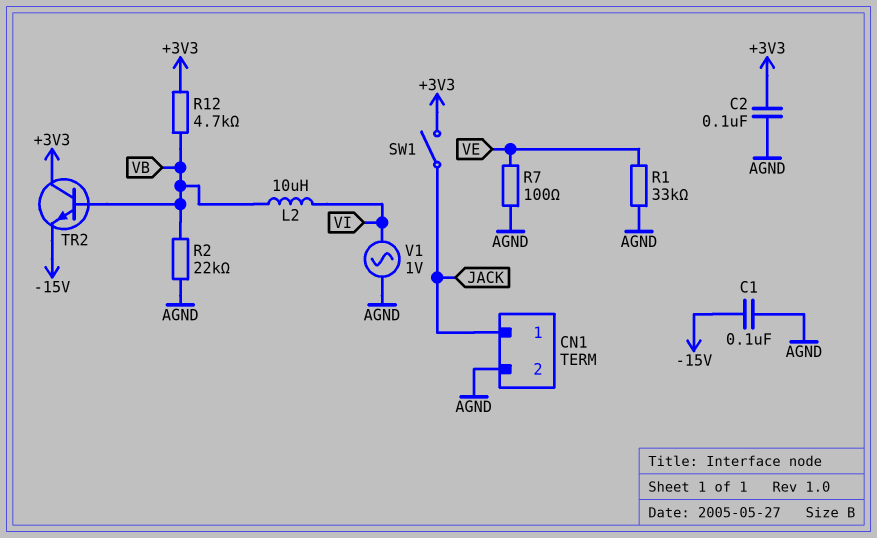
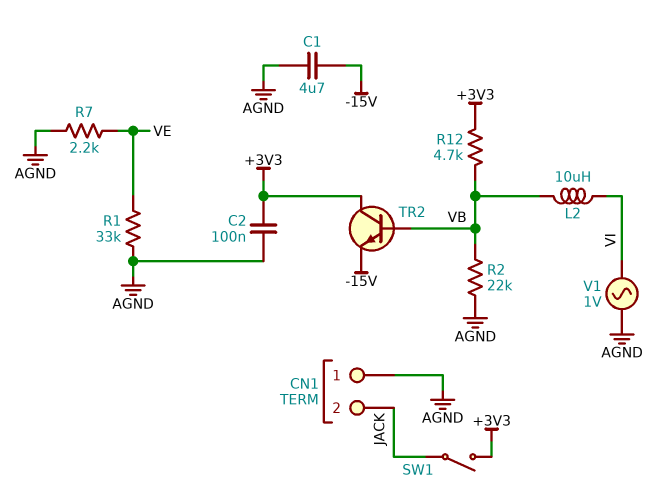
C1: 100nF (-15V, AGND) -> 4.7uF (-15V, AGND)
CN1 pin 1: JACK -> AGND
CN1 pin 2: AGND -> JACK
R7: 100 (AGND, VE) -> 2.2k (AGND, VE)

